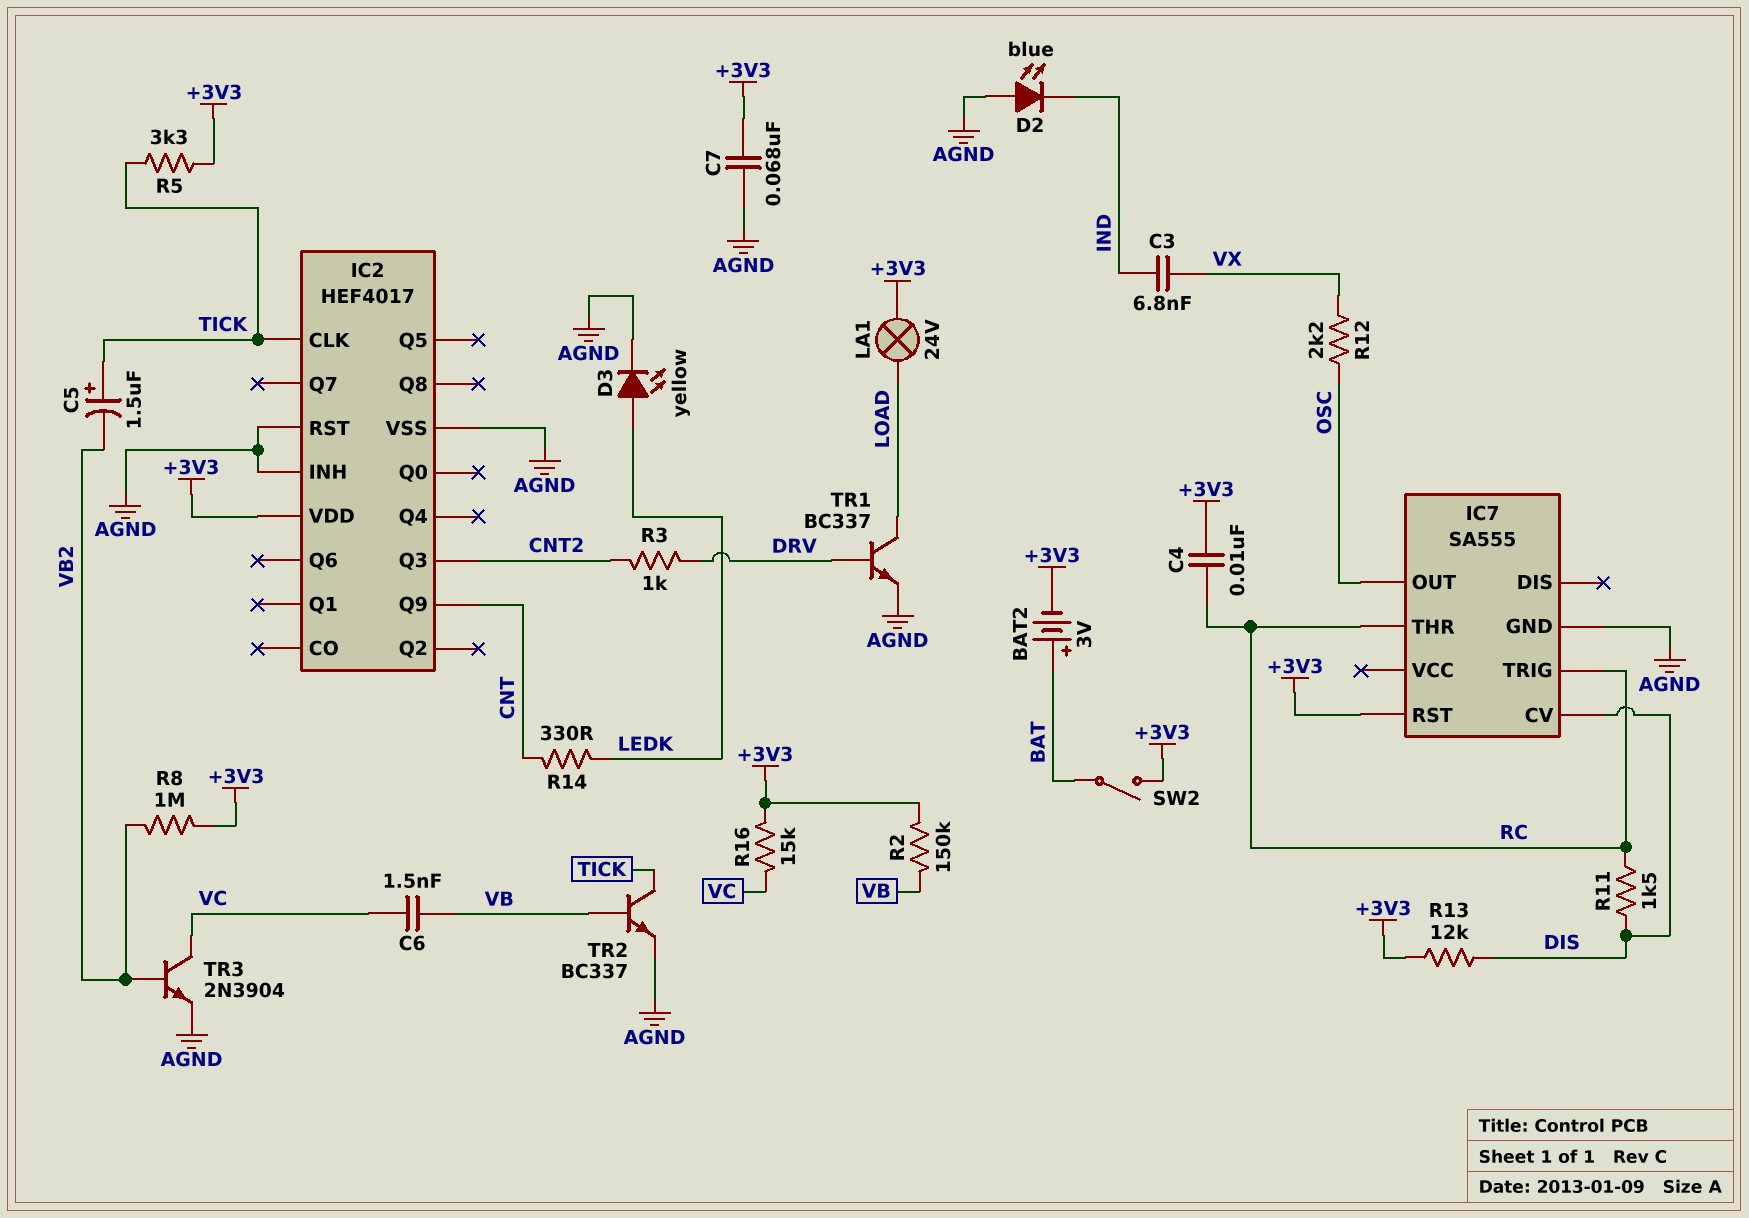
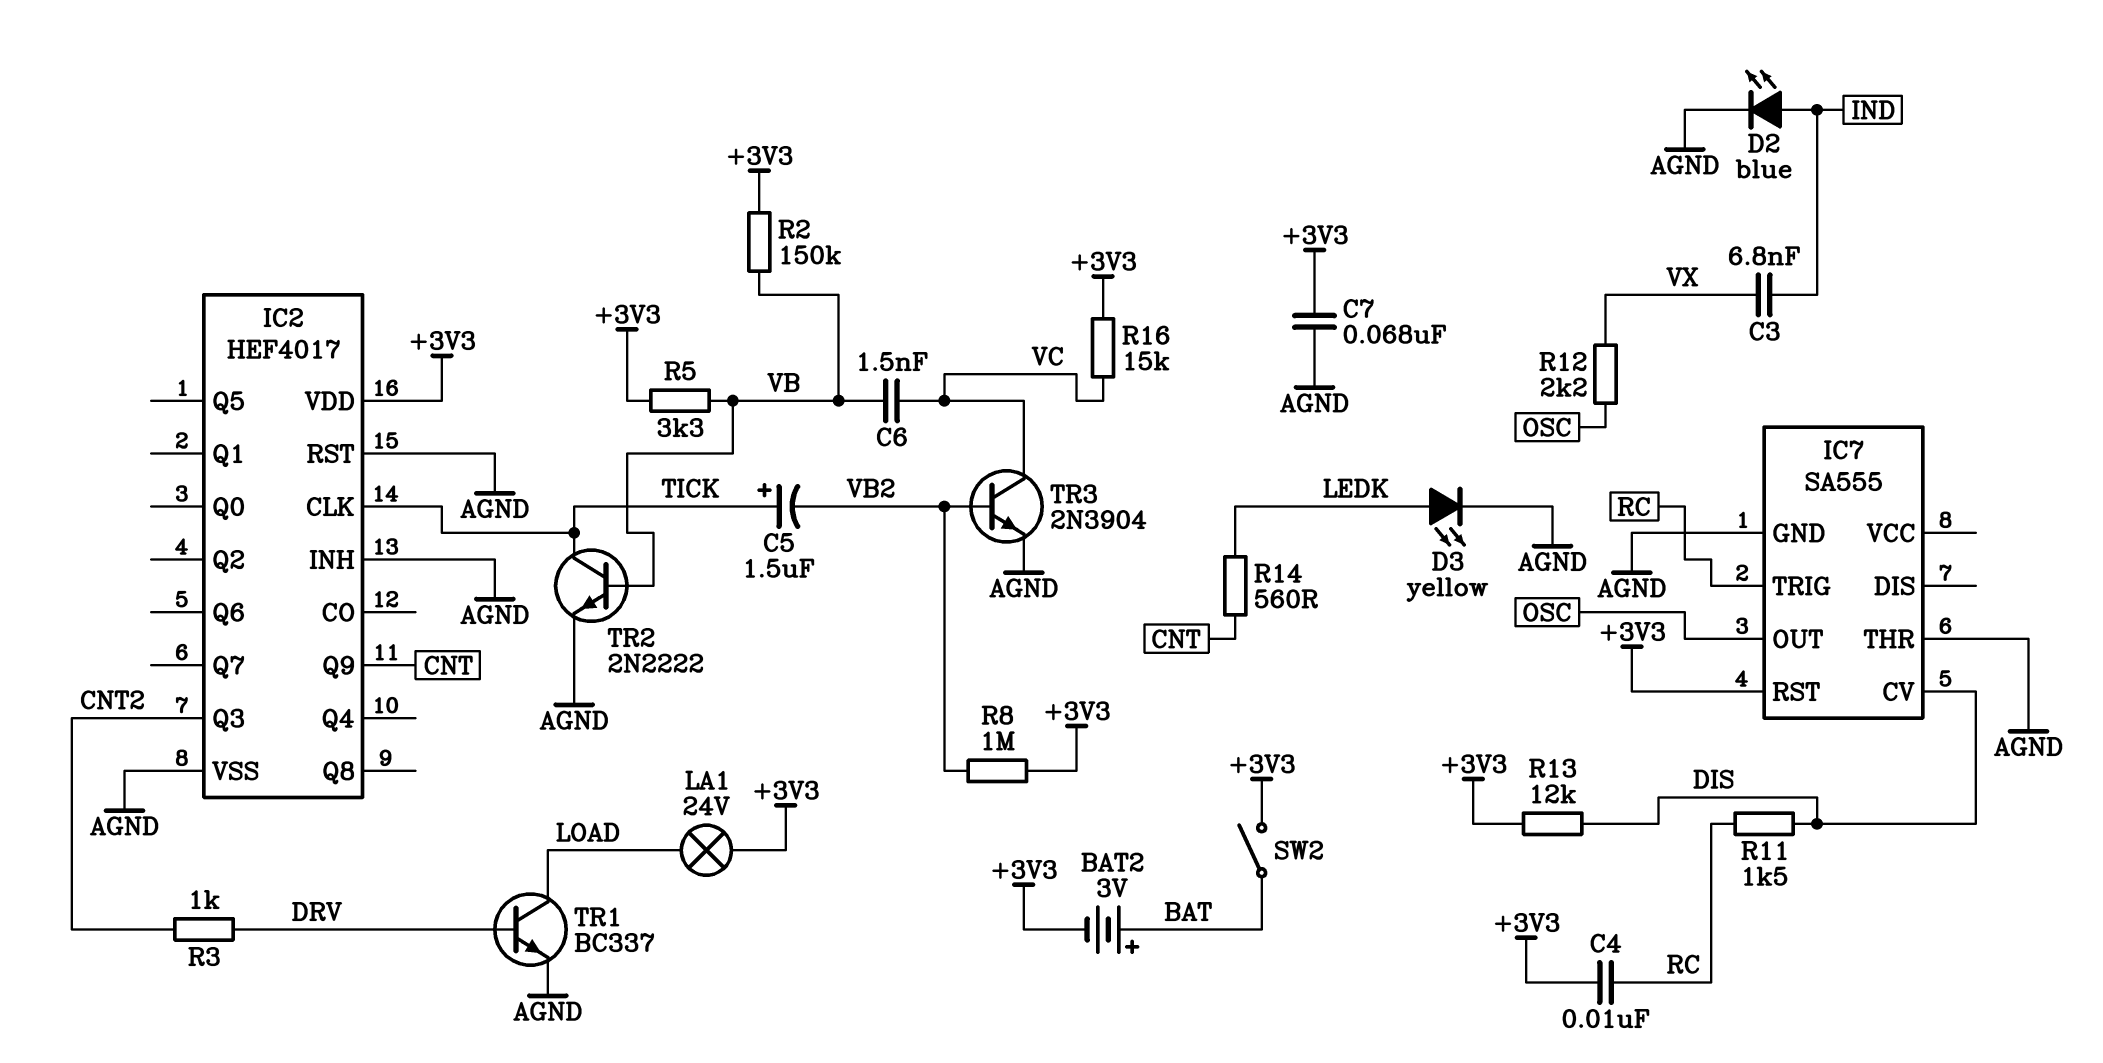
D2: LED blue (A AGND, K IND) -> LED blue (A IND, K AGND)
IC7 pin THR: RC -> AGND
R5: 3.3k (+3V3, TICK) -> 3.3k (+3V3, VB)
R14: 330 (CNT, LEDK) -> 560 (CNT, LEDK)
TR2: NPN BC337 (B VB, C TICK, E AGND) -> NPN 2N2222 (B VB, C TICK, E AGND)

